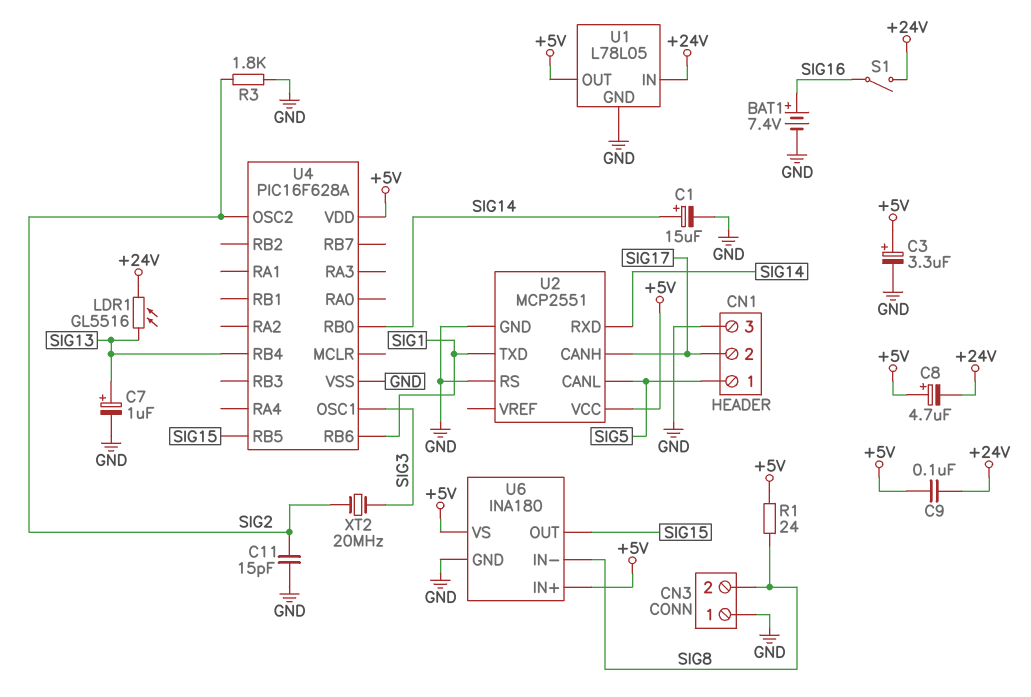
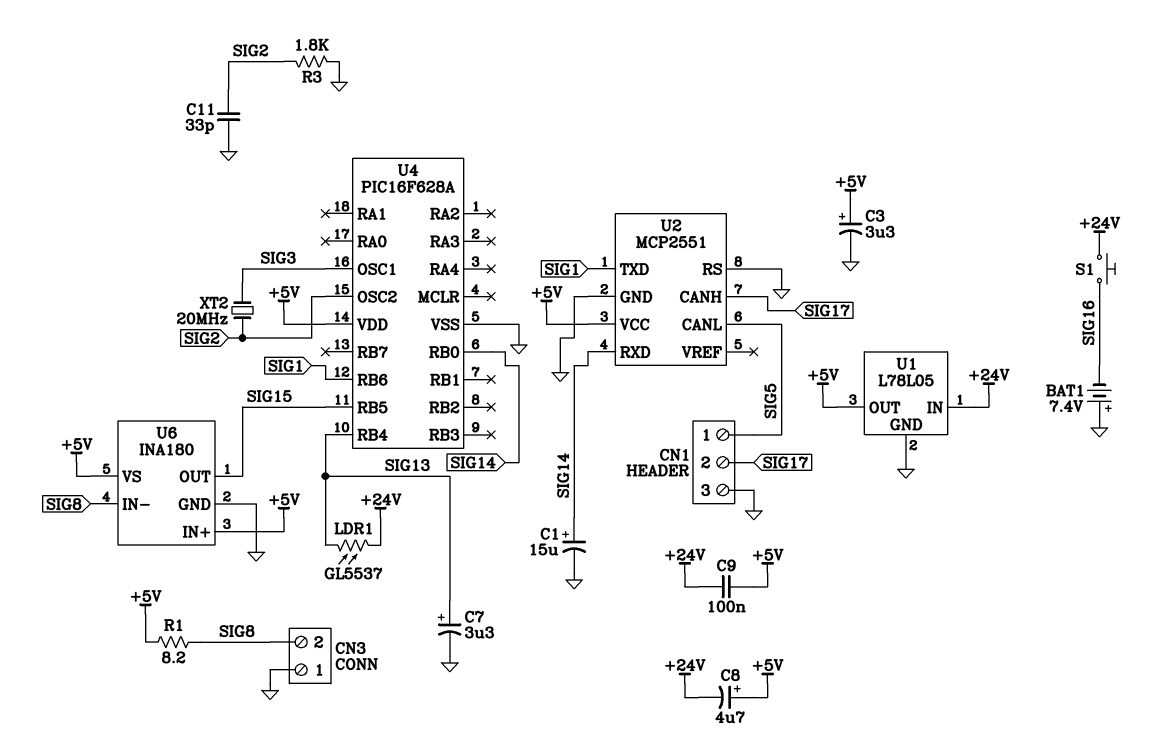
BAT1: 7.4V (plus SIG16, minus GND) -> 7.4V (plus GND, minus SIG16)
C7: 1uF (plus SIG13, minus GND) -> 3.3uF (plus SIG13, minus GND)
C11: 15pF (GND, SIG2) -> 33pF (GND, SIG2)
LDR1: GL5516 (+24V, SIG13) -> GL5537 (+24V, SIG13)
R1: 24 (+5V, SIG8) -> 8.2 (+5V, SIG8)
S1: switch (+24V, SIG16) -> button (+24V, SIG16)

